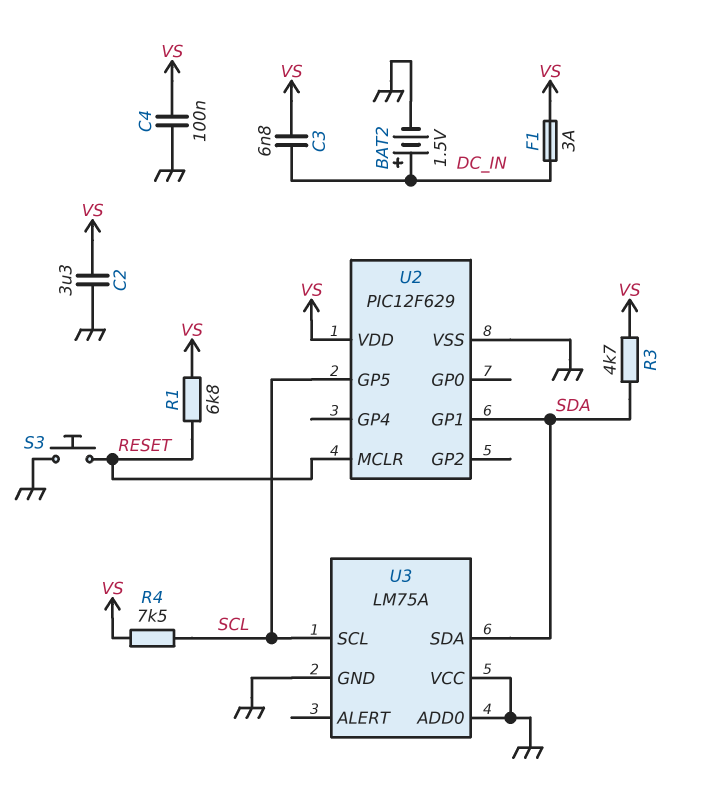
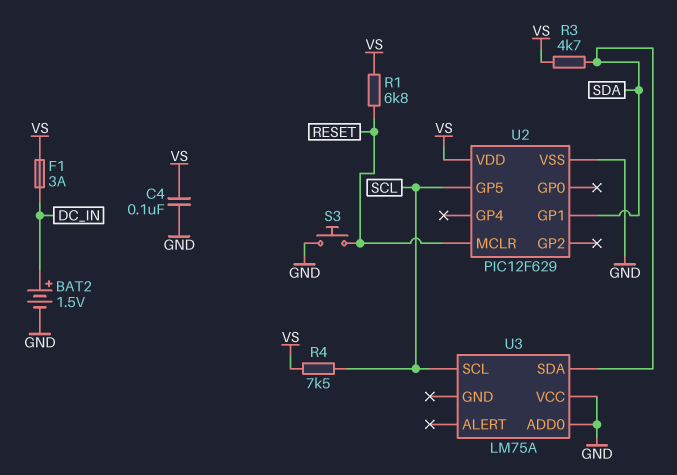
C2: 3.3uF (GND, VS) -> none
C3: 6.8nF (DC_IN, VS) -> none
U3 pin GND: GND -> none

